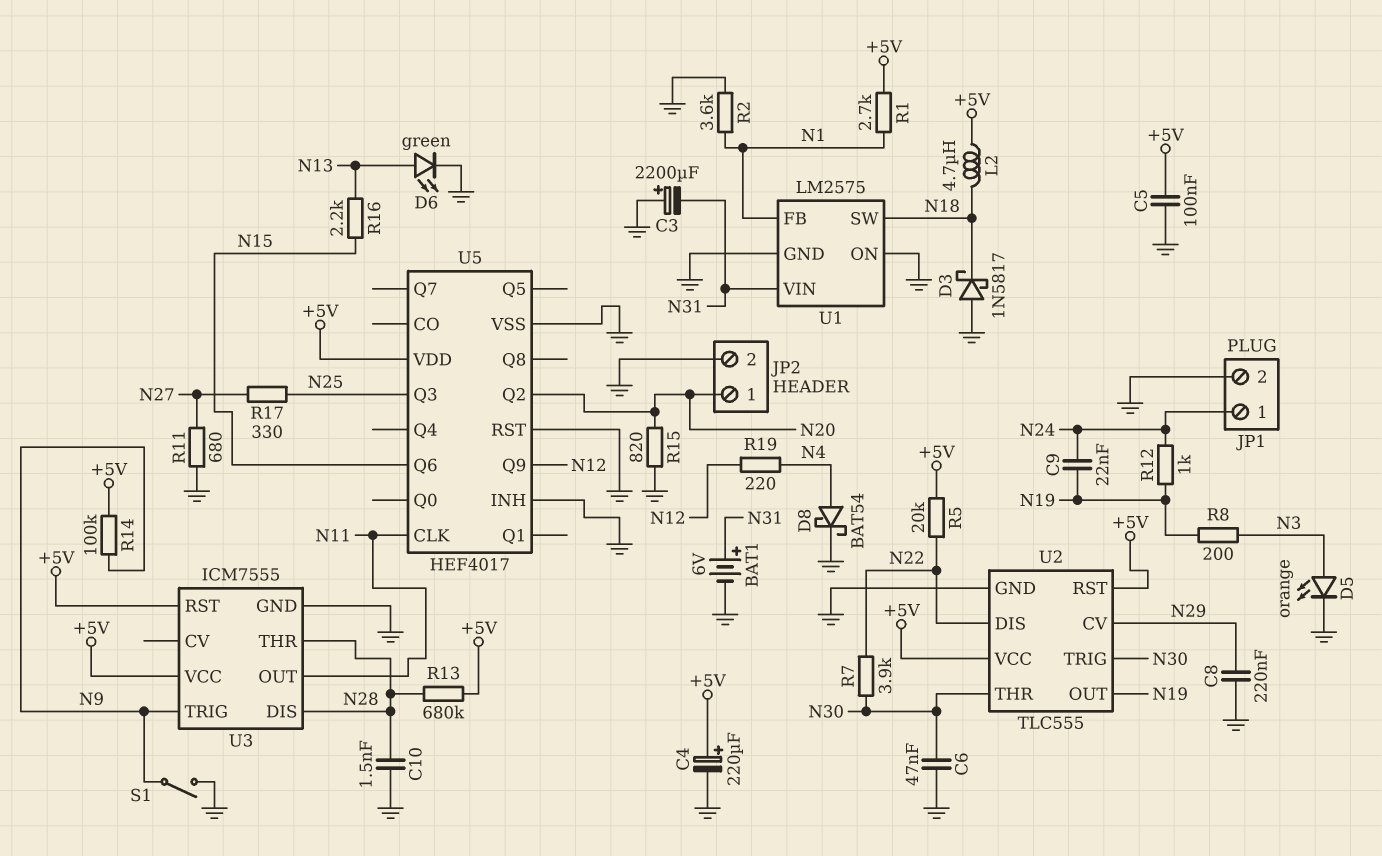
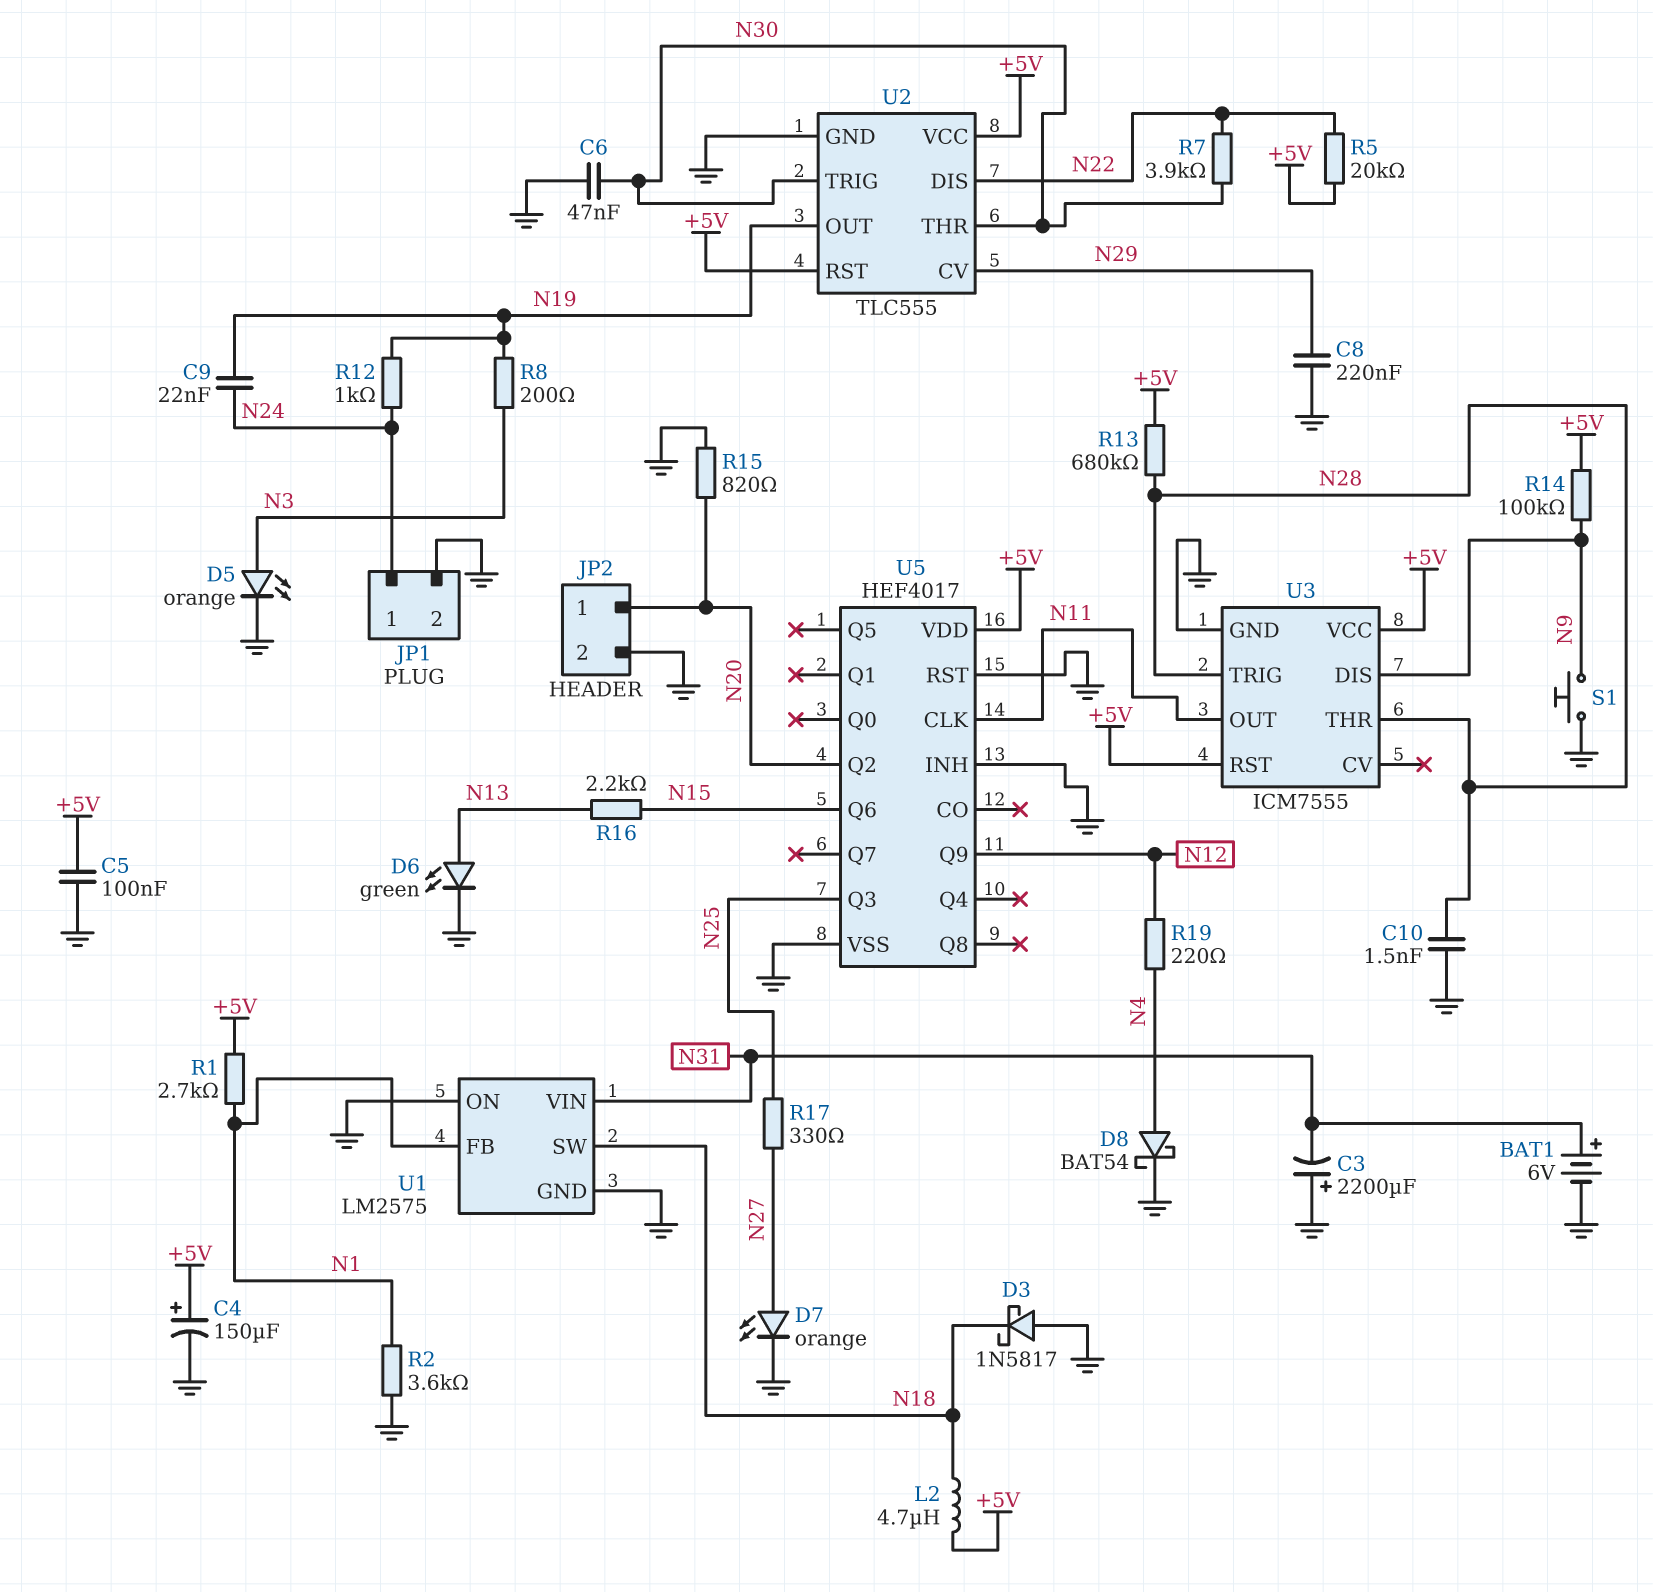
C4: 220uF (plus +5V, minus GND) -> 150uF (plus +5V, minus GND)
D7: none -> LED orange (A N27, K GND)
R11: 680 (GND, N27) -> none
S1: switch (GND, N9) -> button (GND, N9)
U3 pin DIS: N28 -> N9
U3 pin TRIG: N9 -> N28

